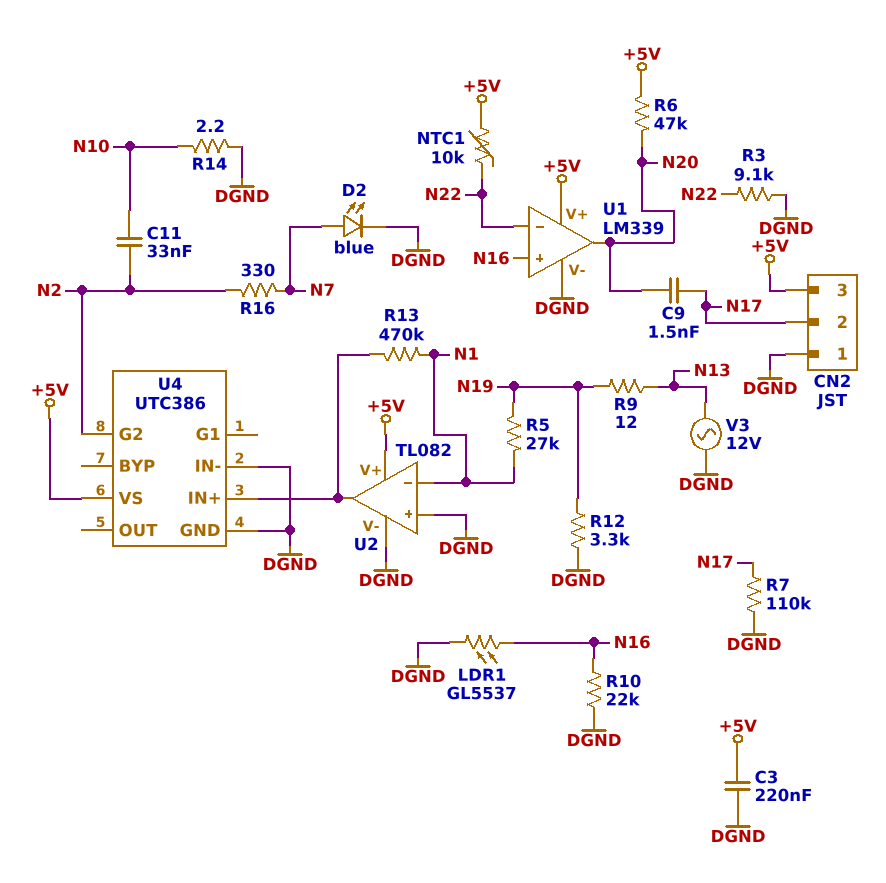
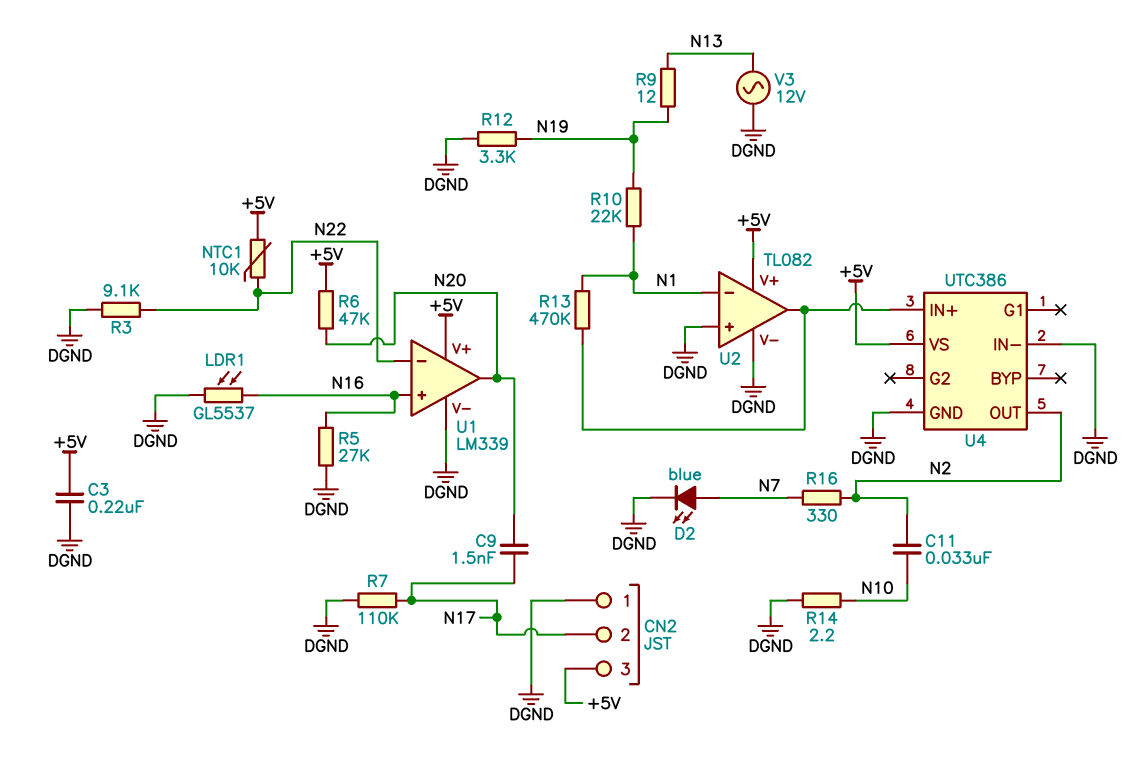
R5: 27k (N1, N19) -> 27k (DGND, N16)
R10: 22k (DGND, N16) -> 22k (N1, N19)
U4 pin G2: N2 -> none
U4 pin OUT: none -> N2

